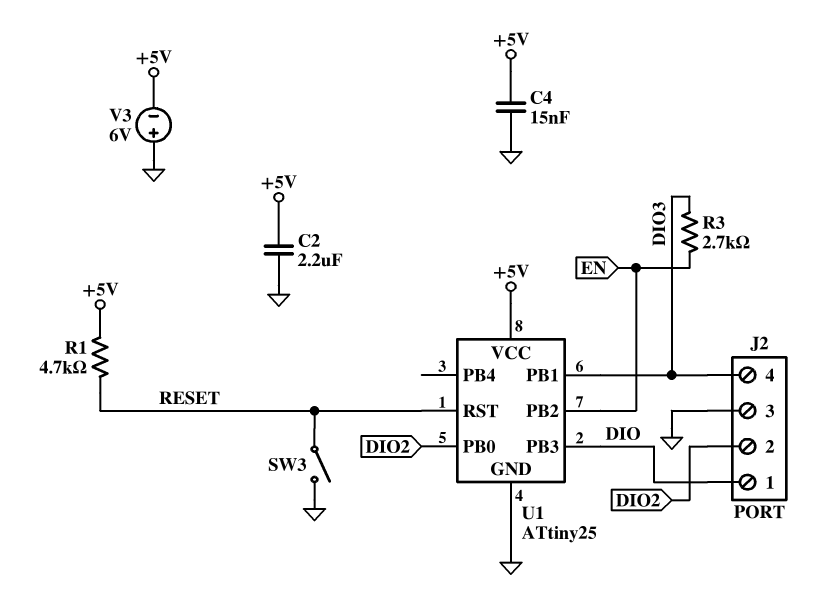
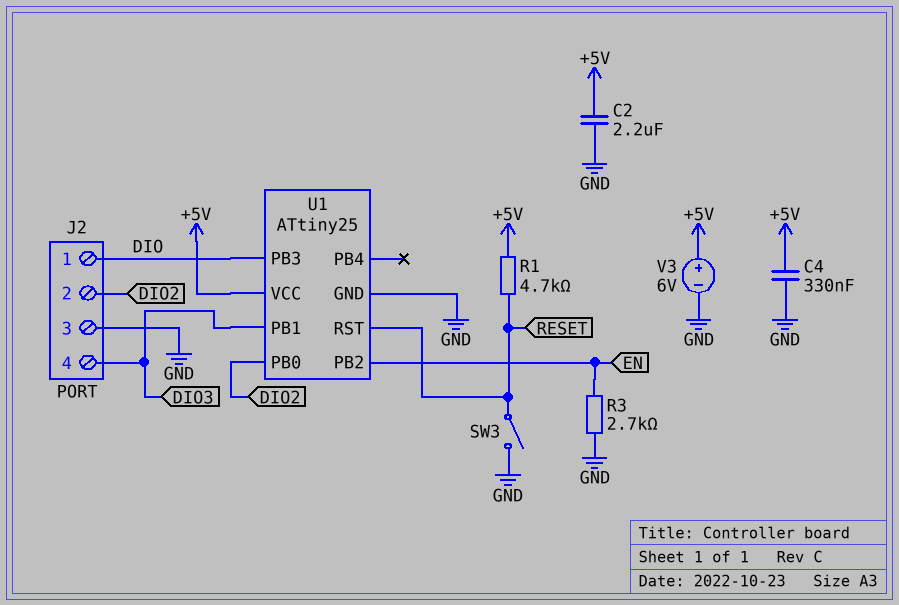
C4: 15nF (+5V, GND) -> 330nF (+5V, GND)
R3: 2.7k (DIO3, EN) -> 2.7k (EN, GND)
V3: 6V (plus GND, minus +5V) -> 6V (plus +5V, minus GND)

